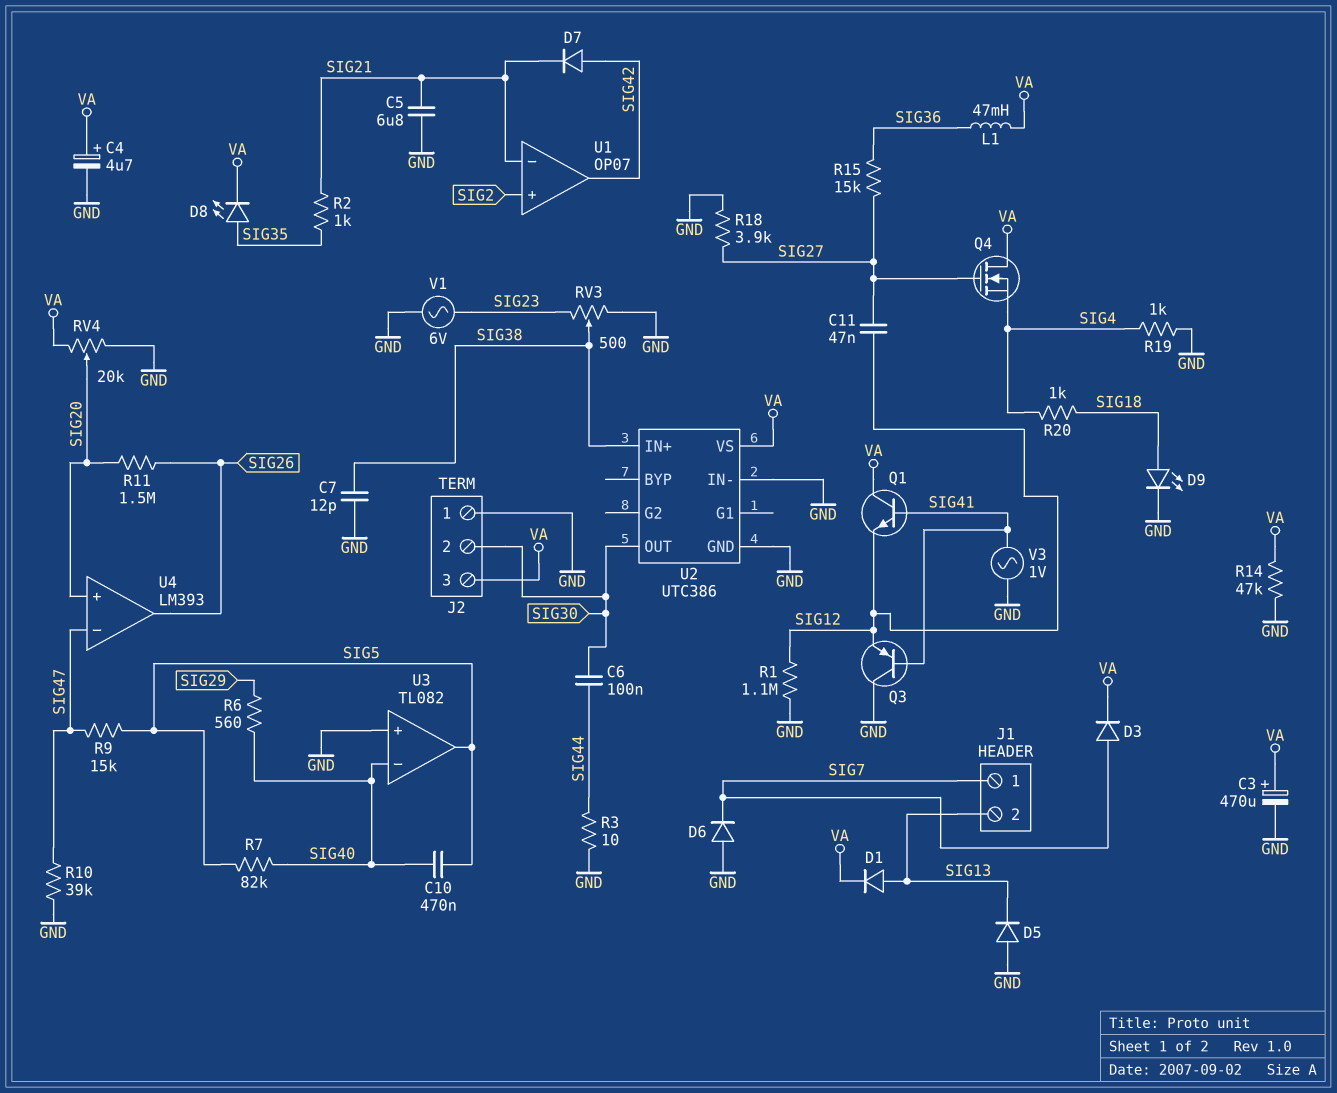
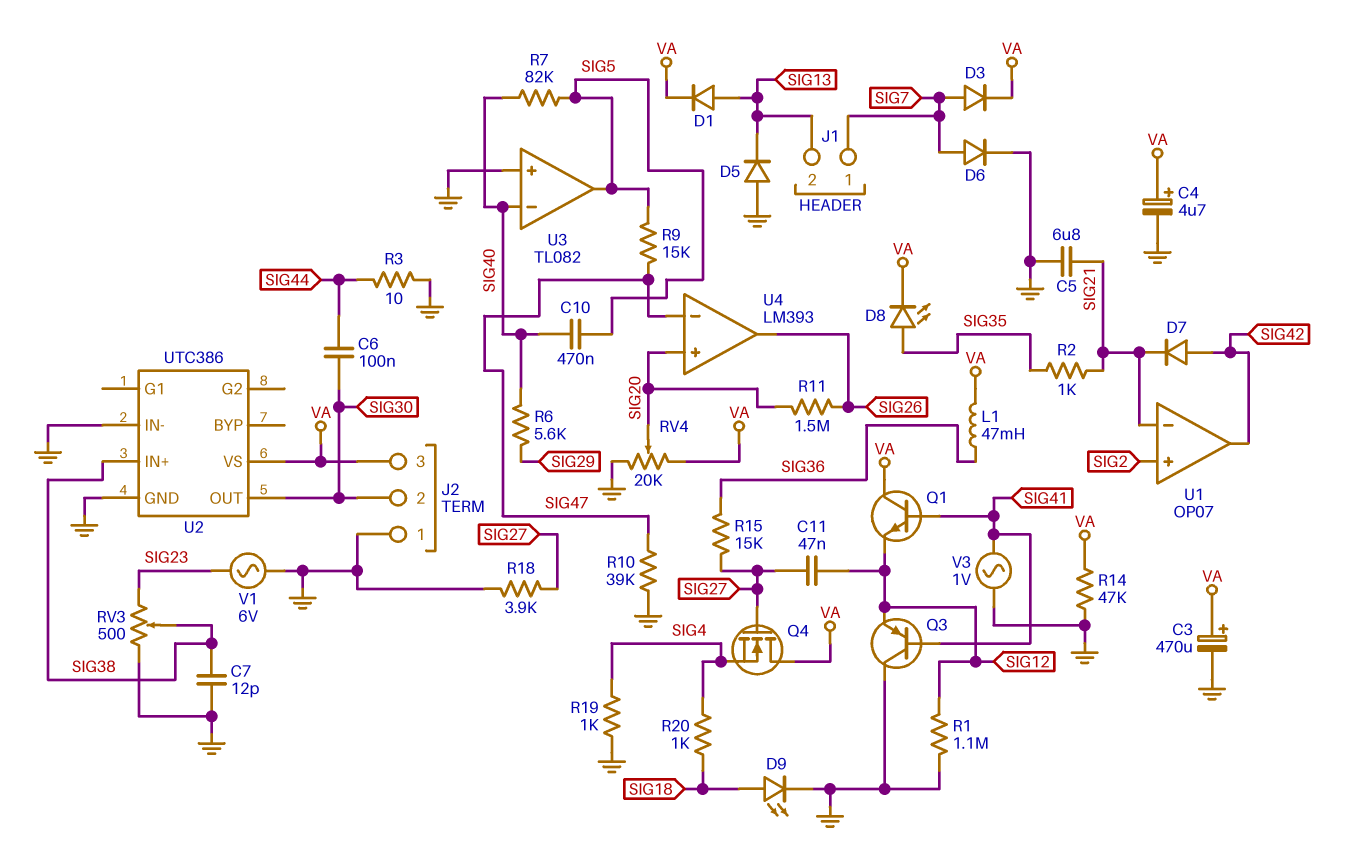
D6: diode (A GND, K SIG7) -> diode (A SIG7, K GND)
R6: 560 (SIG29, SIG40) -> 5.6k (SIG29, SIG40)

